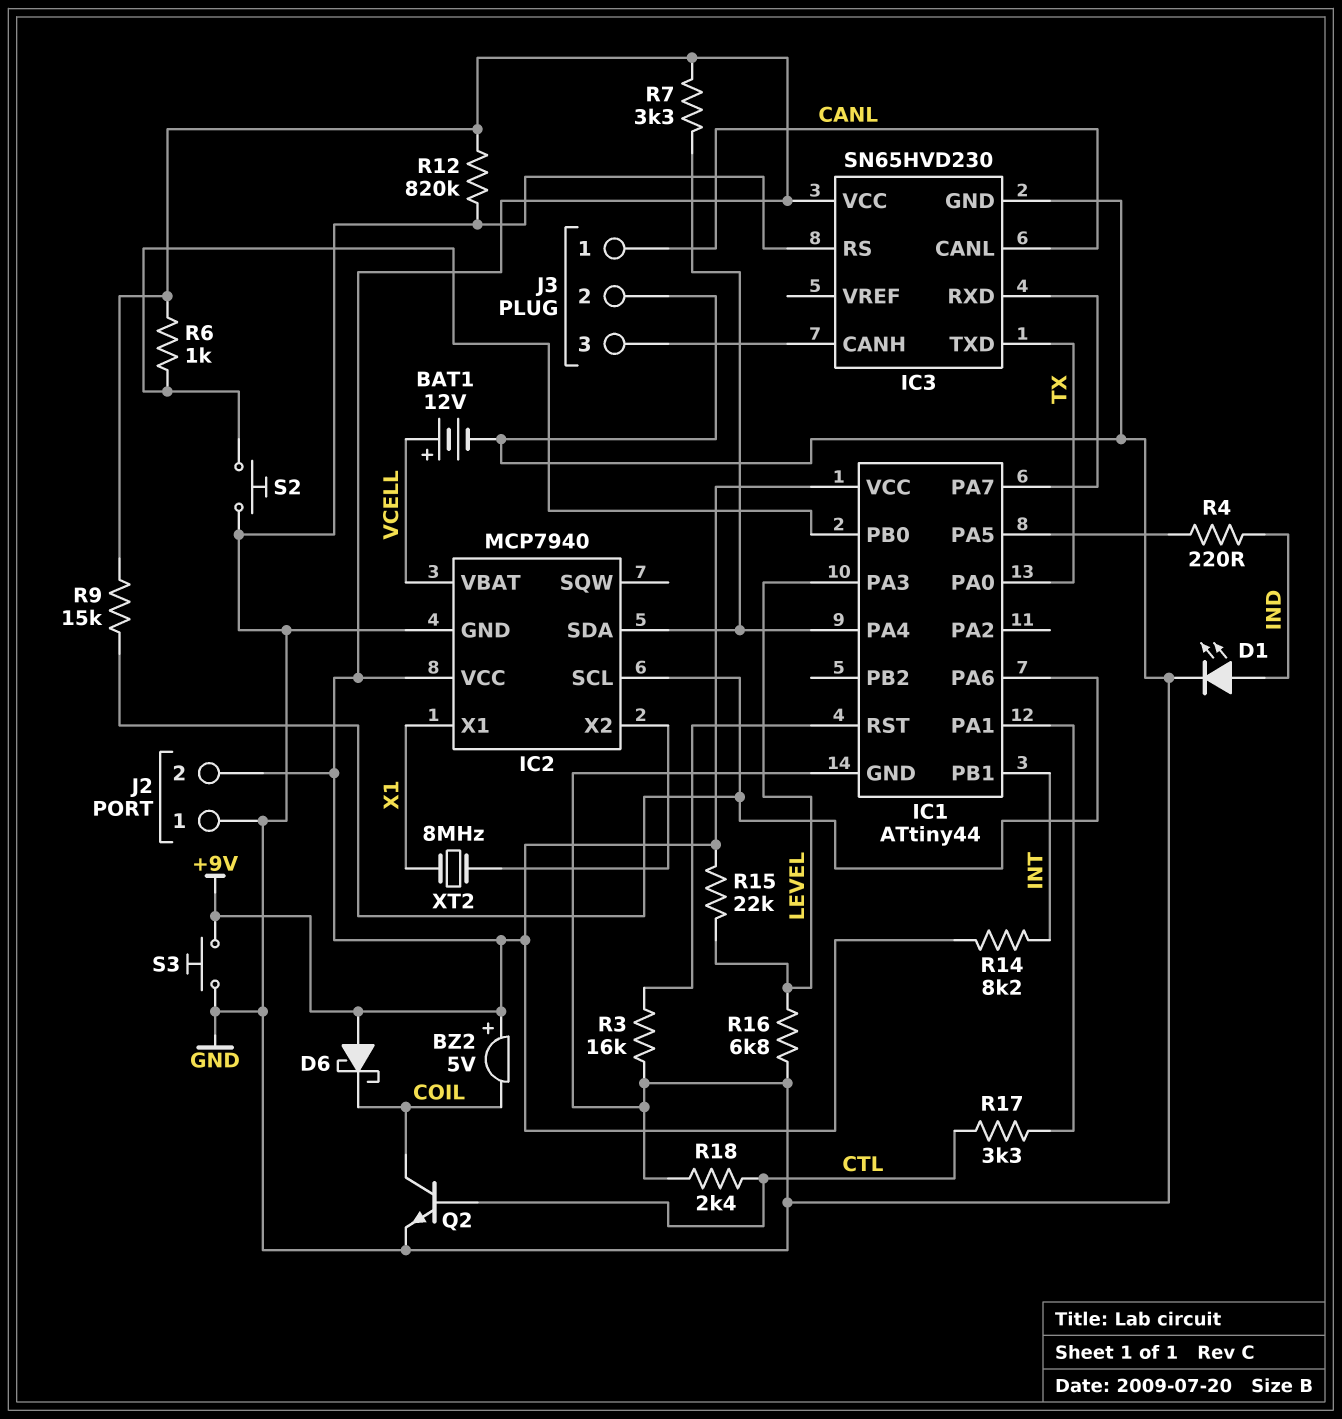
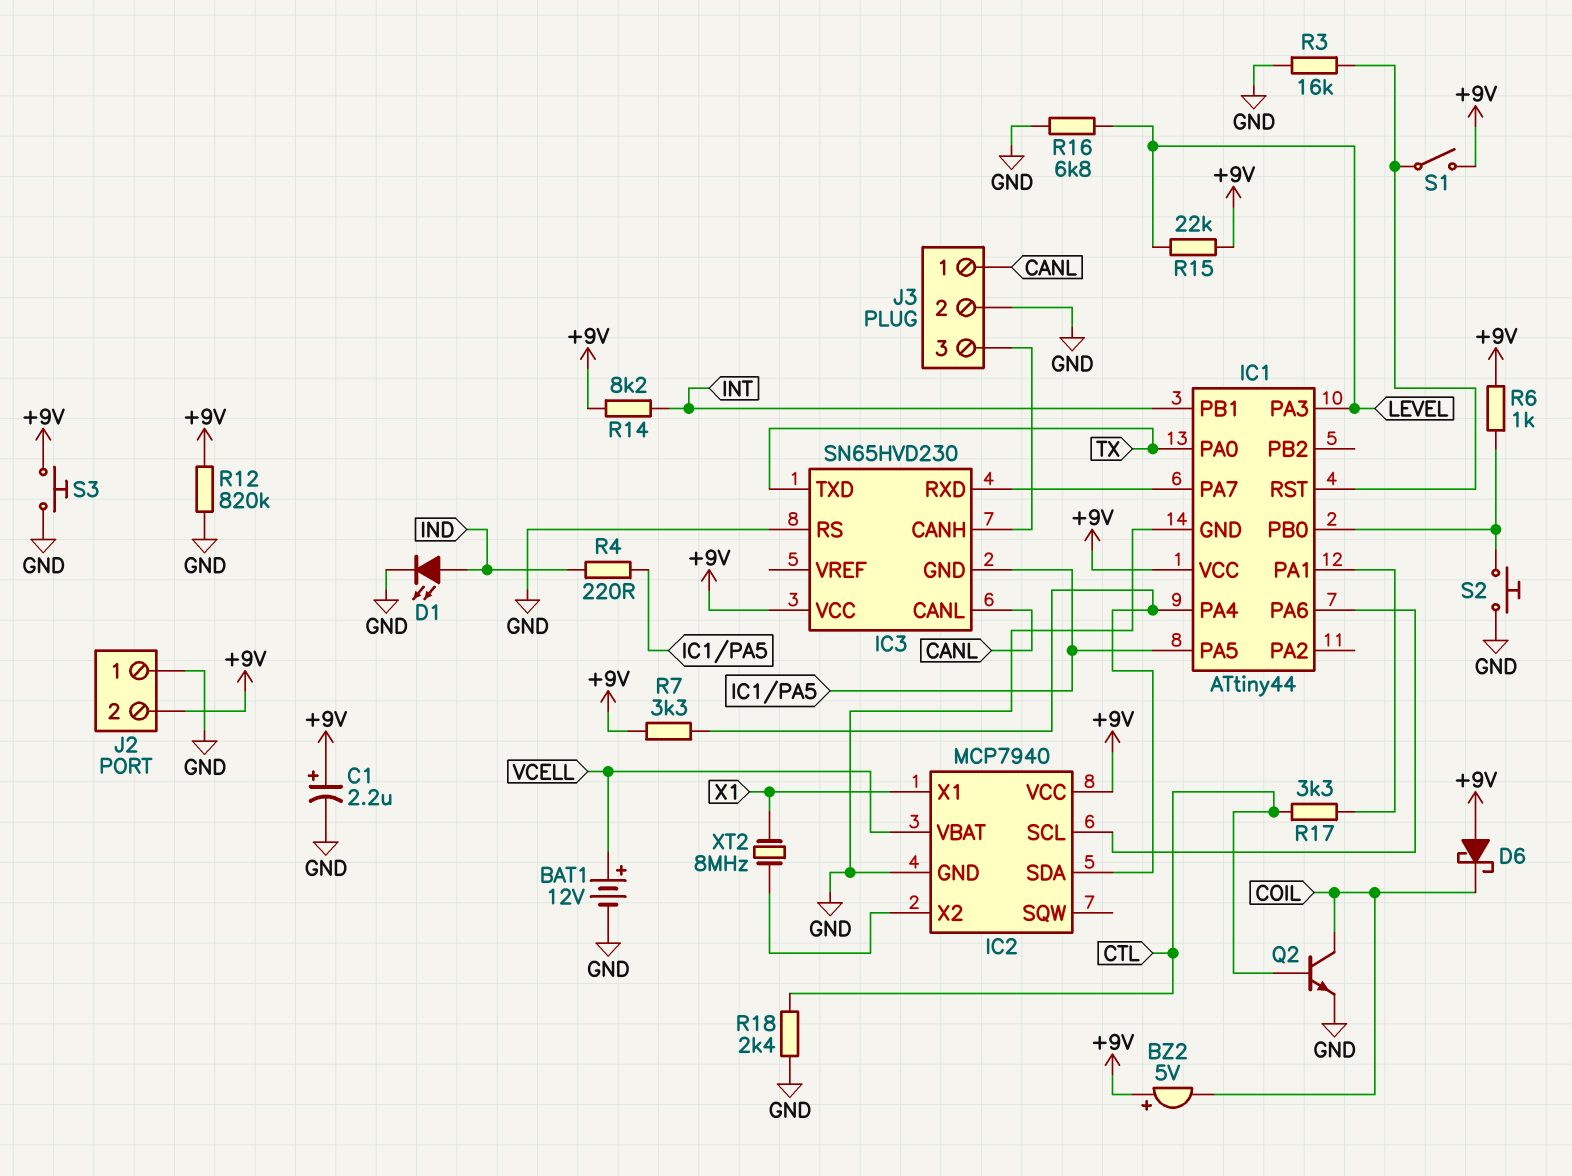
C1: none -> 2.2uF (plus +9V, minus GND)
IC3 pin GND: GND -> IC1/PA5
R9: 15k (+9V, IC1/PA6) -> none
S1: none -> switch (+9V, IC1/RST)

